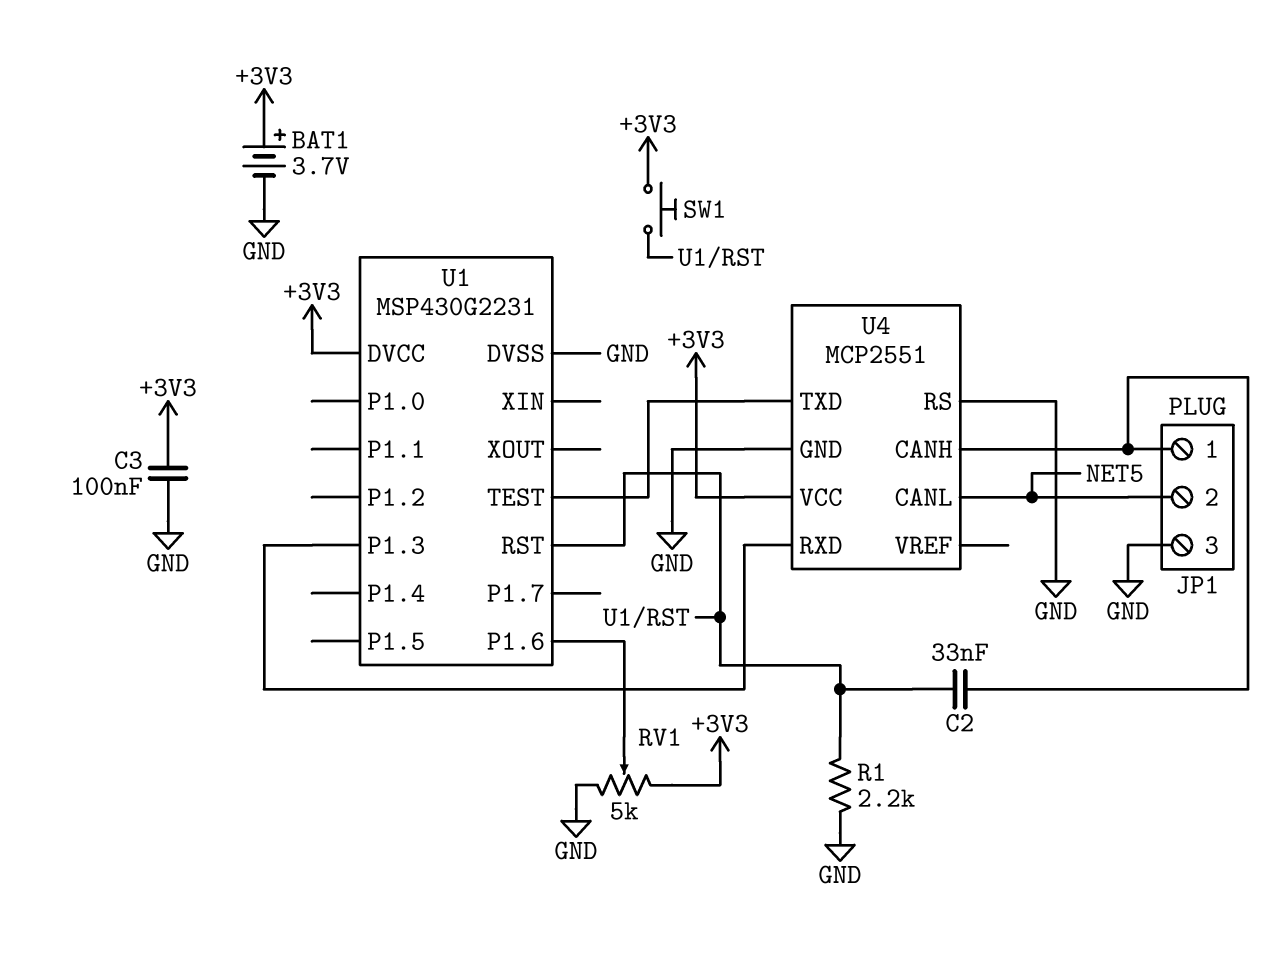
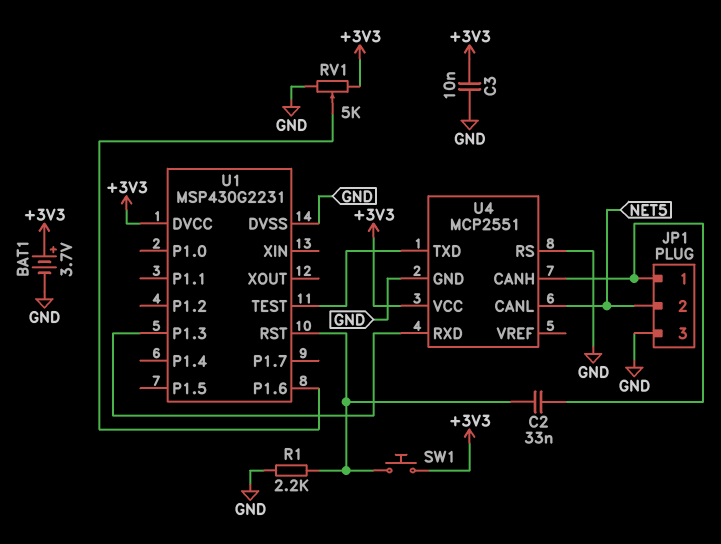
C3: 100nF (+3V3, GND) -> 10nF (+3V3, GND)

